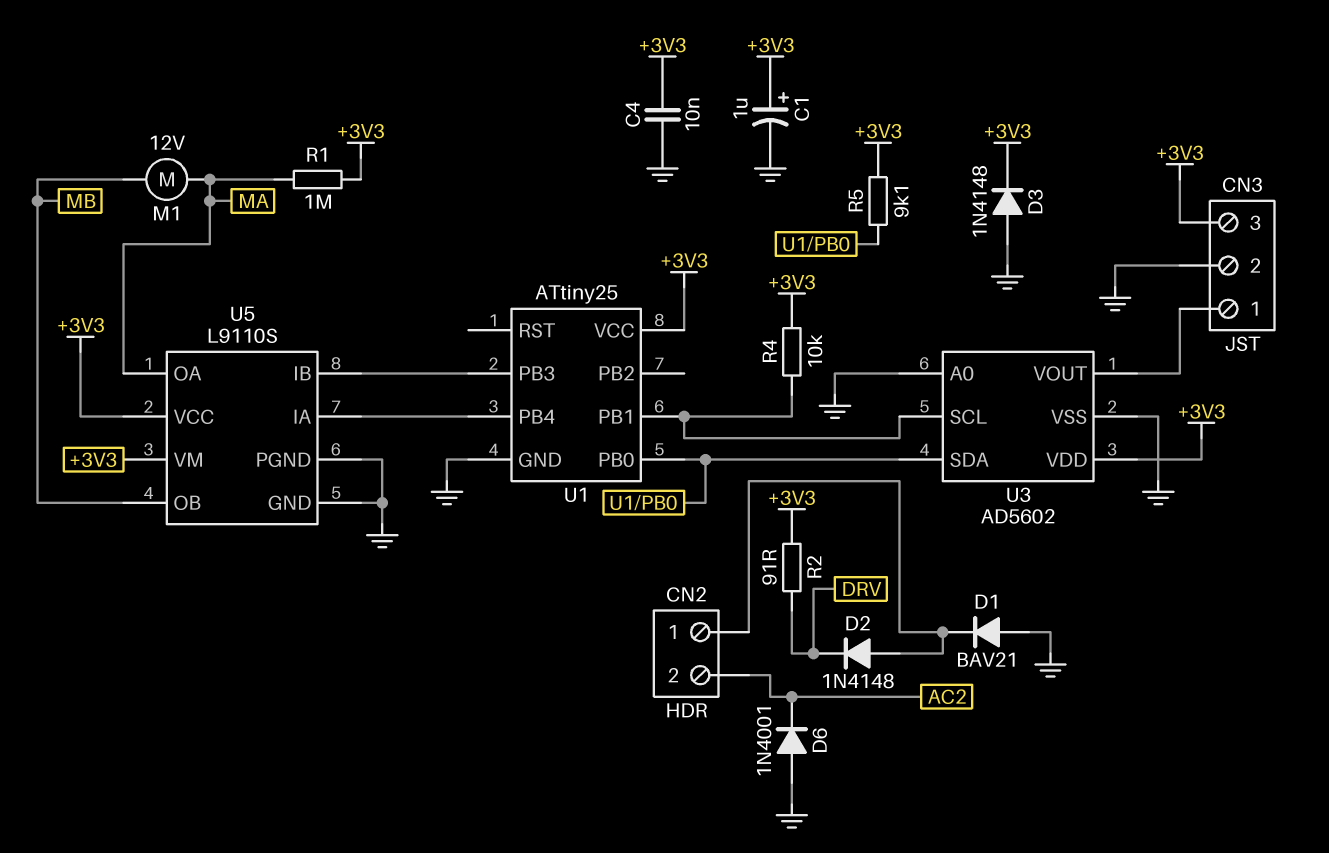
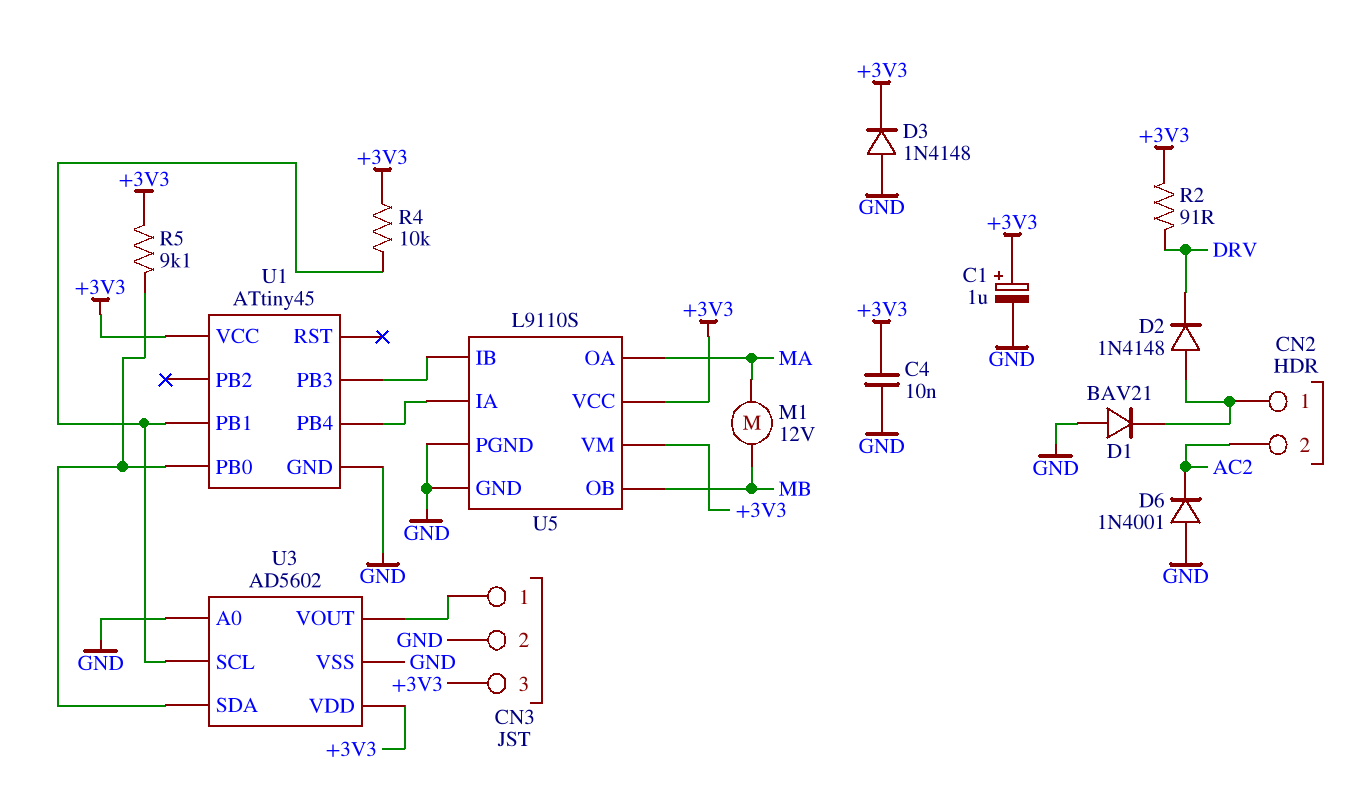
R1: 1M (+3V3, MA) -> none
U1: ATtiny25 -> ATtiny45

